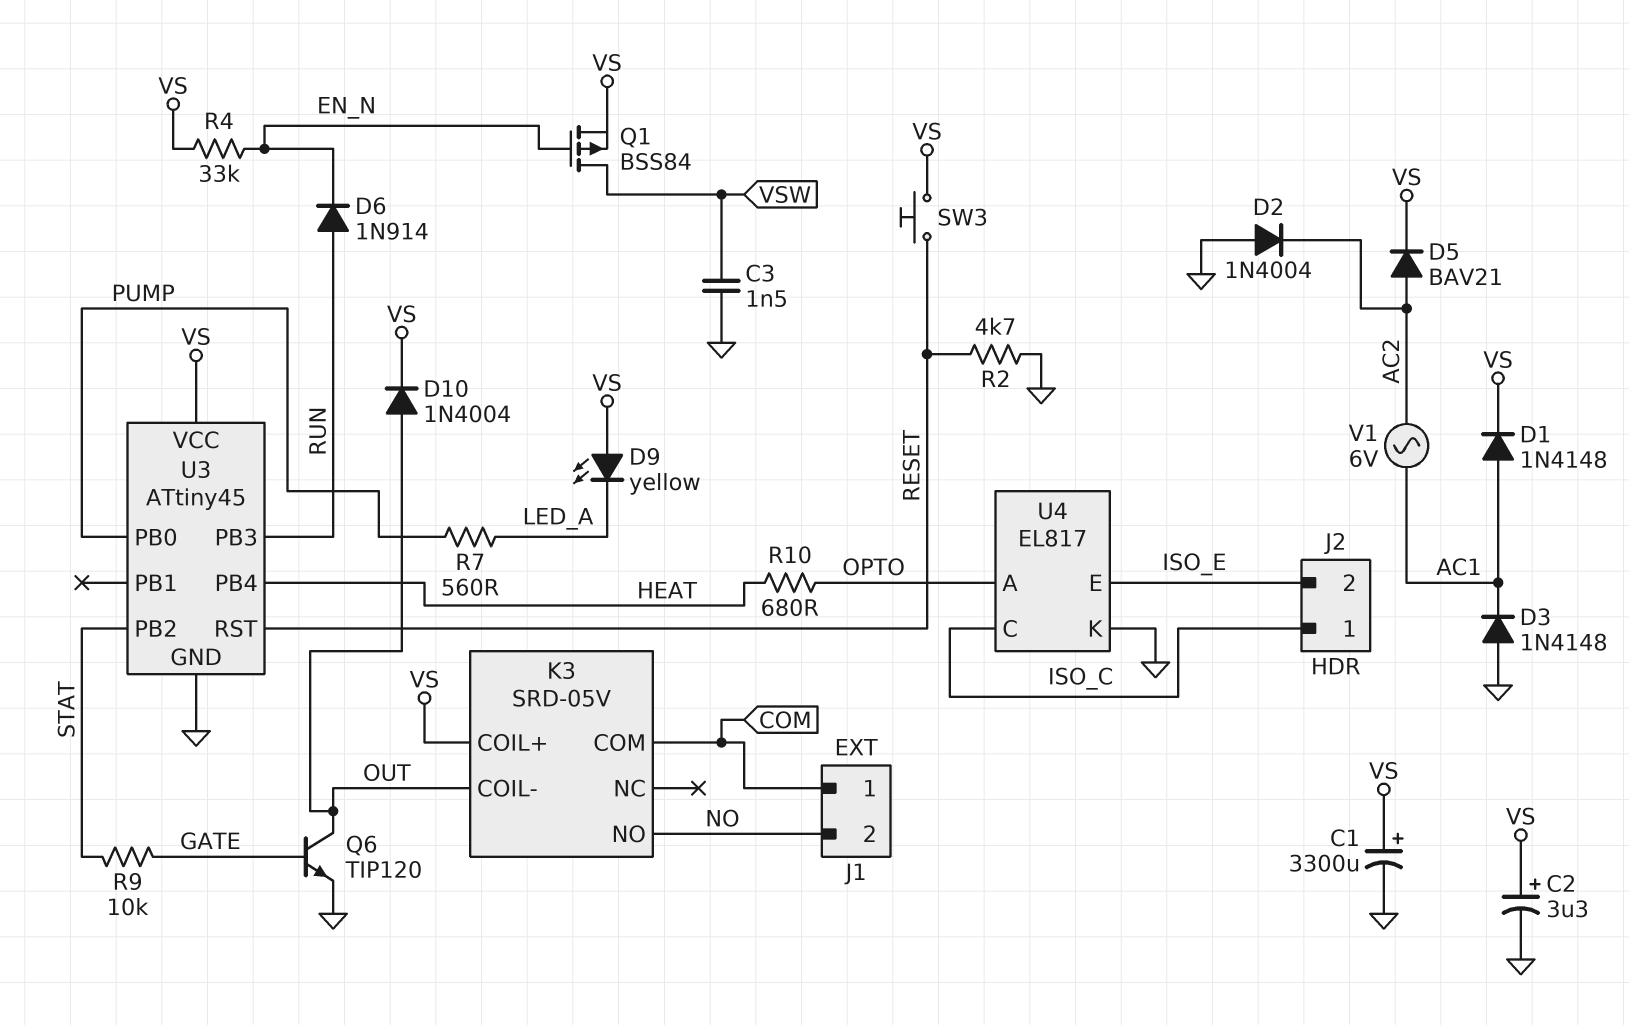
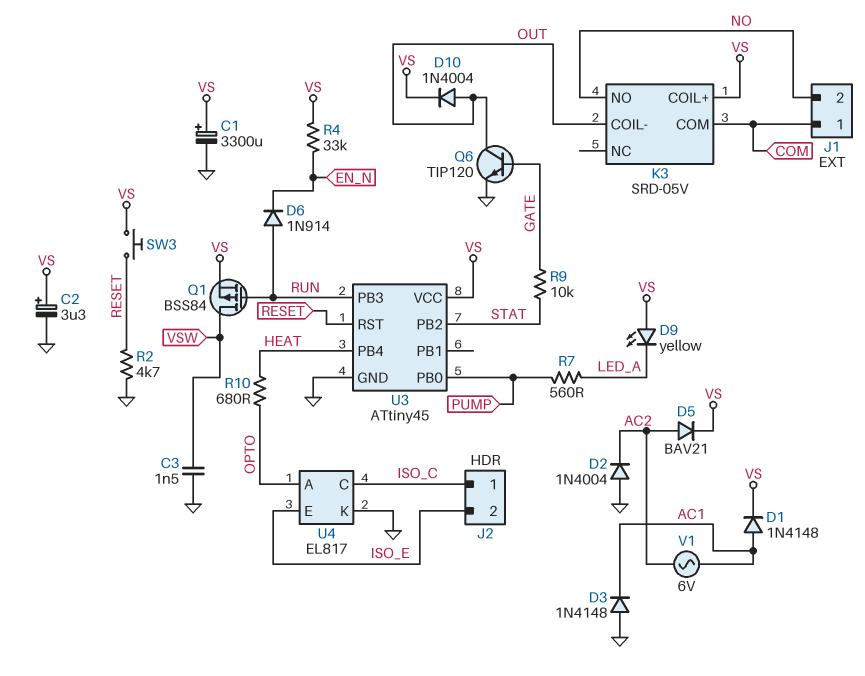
Q1: PMOS BSS84 (G EN_N, D VSW, S VS) -> PMOS BSS84 (G RUN, D VSW, S VS)

